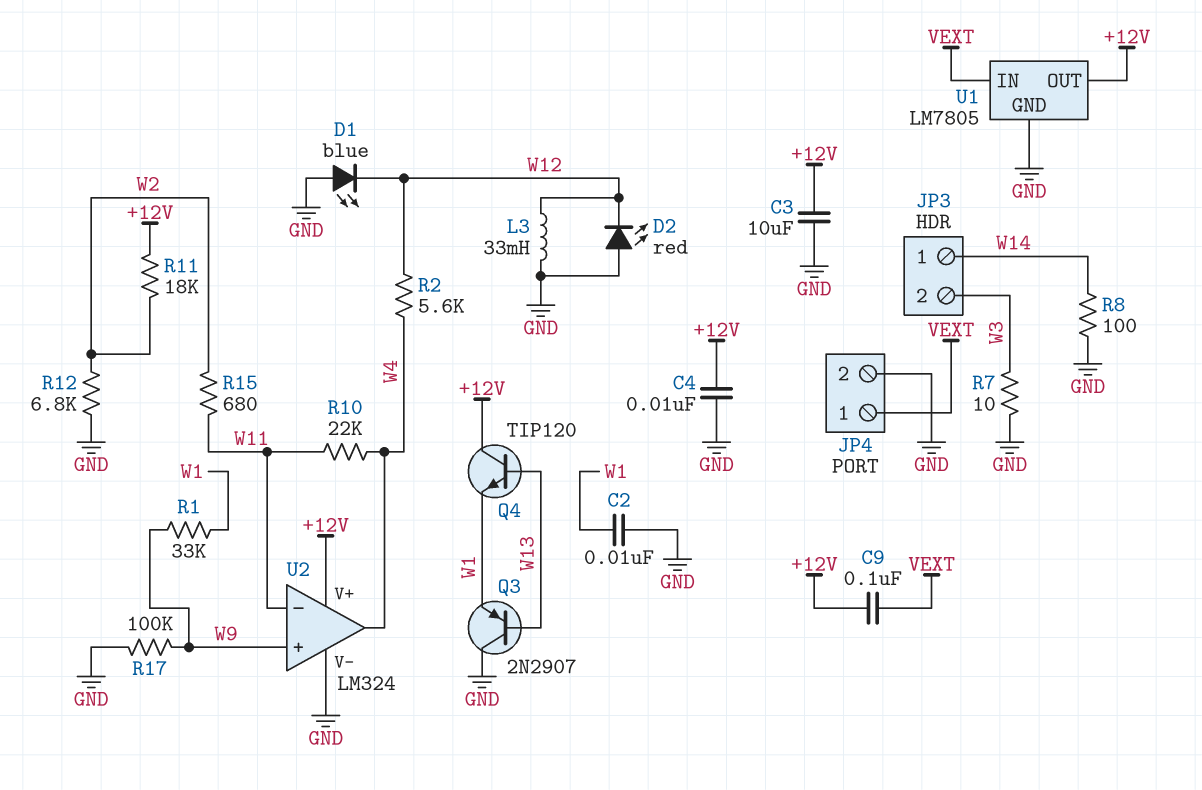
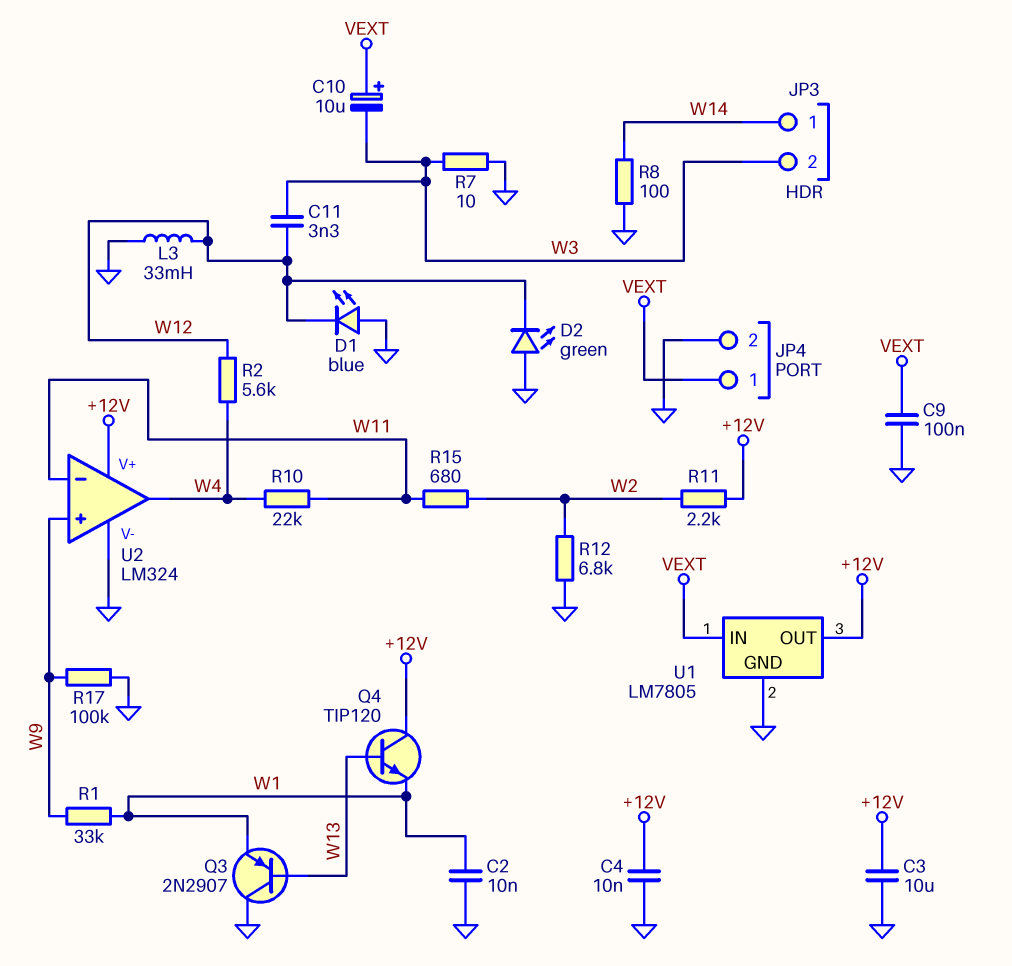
C9: 100nF (+12V, VEXT) -> 100nF (GND, VEXT)
C10: none -> 10uF (plus VEXT, minus W3)
C11: none -> 3.3nF (W3, W12)
D2: LED red (A GND, K W12) -> LED green (A GND, K W12)
R11: 18k (+12V, W2) -> 2.2k (+12V, W2)

